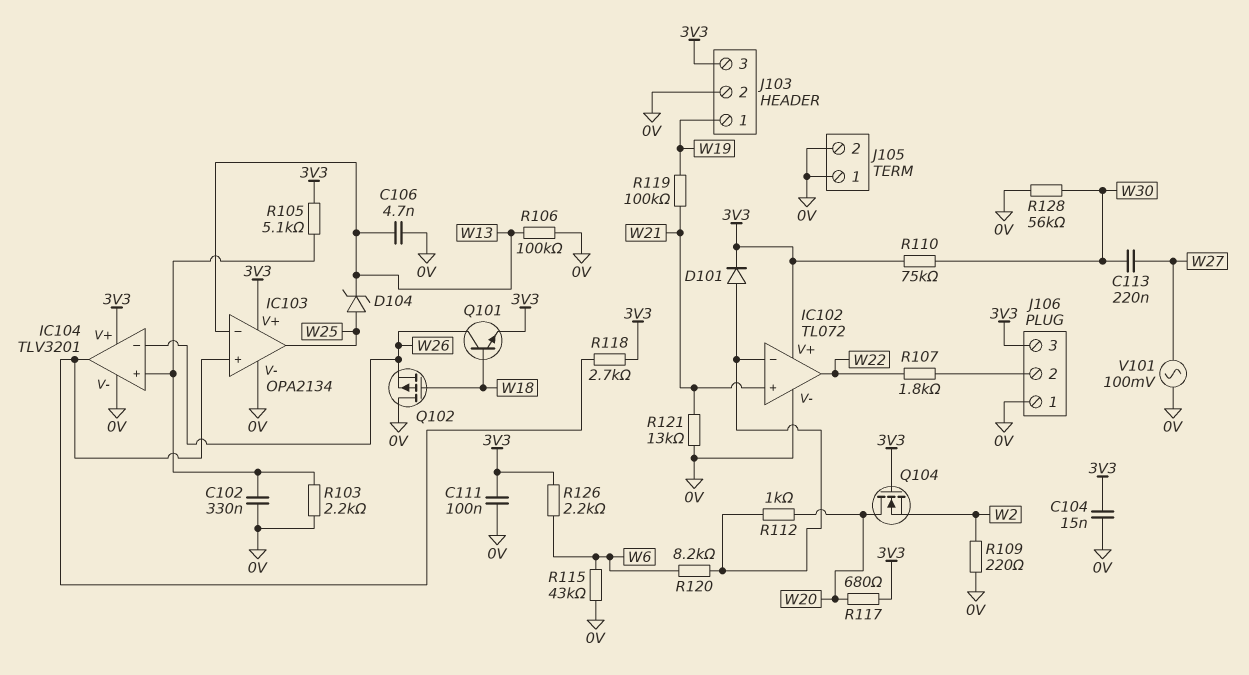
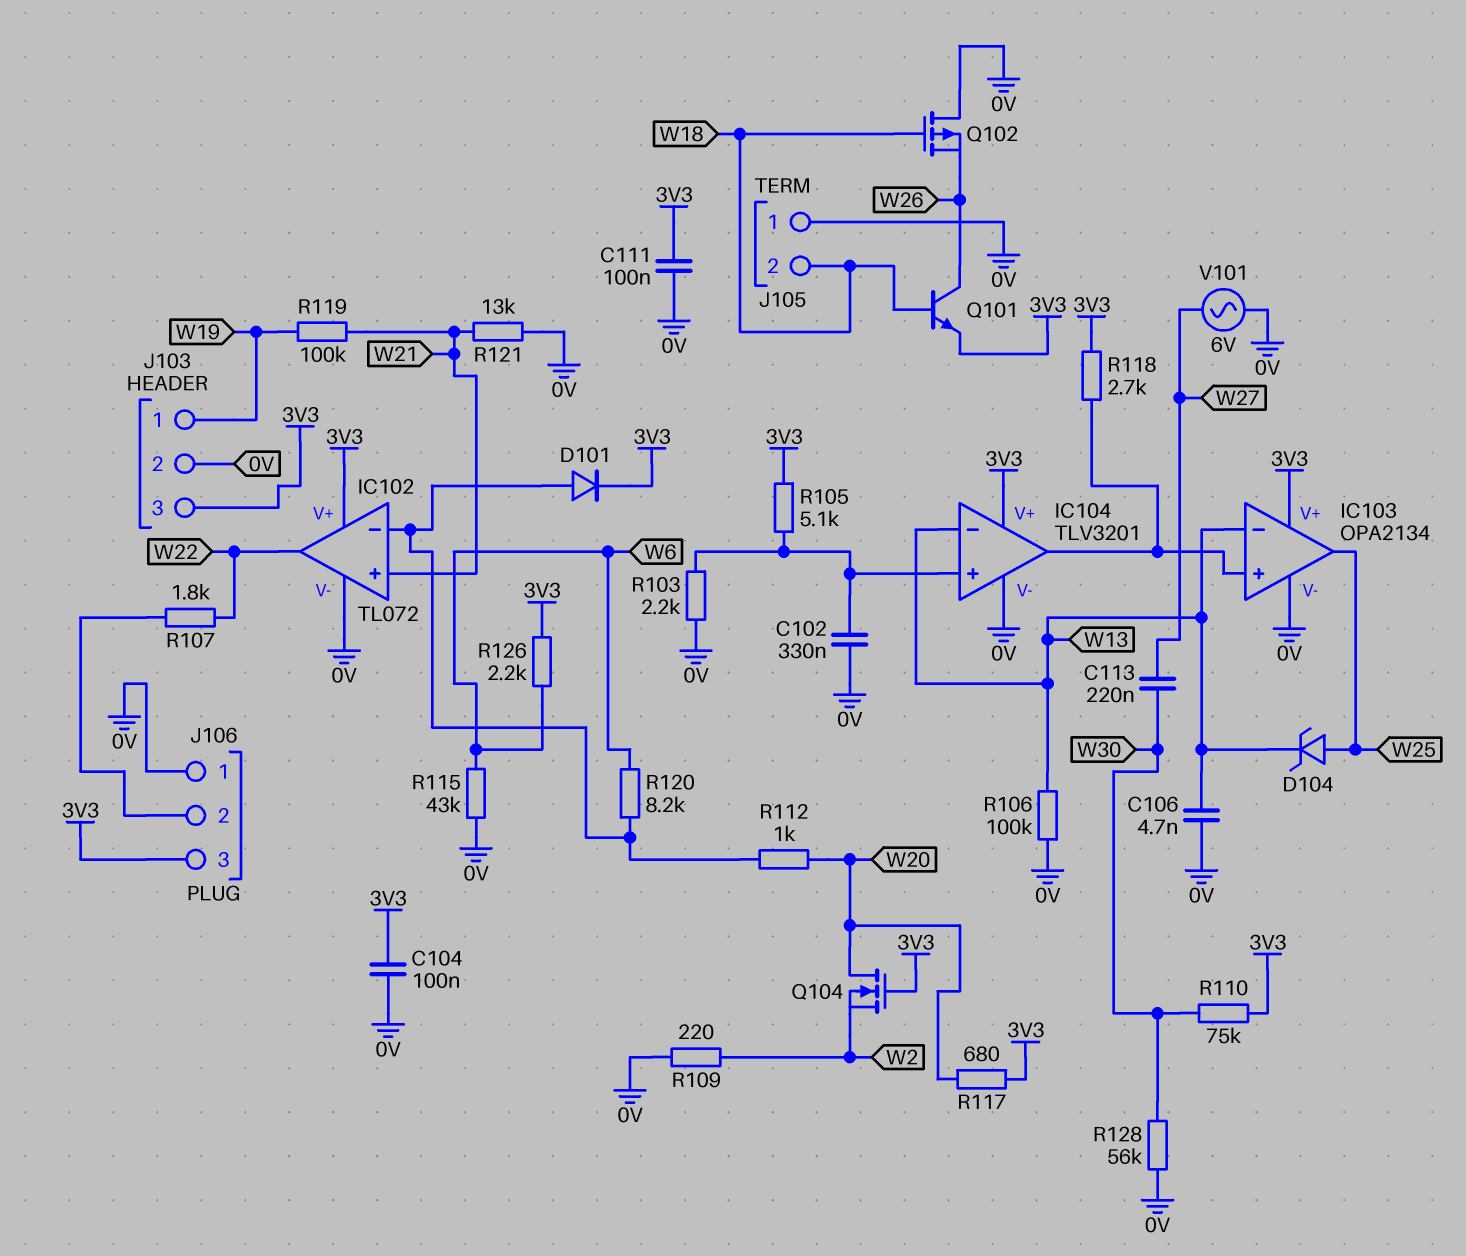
C104: 15nF (0V, 3V3) -> 100nF (0V, 3V3)
IC104 pin in-: W26 -> W13
J105 pin 2: 0V -> W18
V101: AC 100mV (0V, W27) -> AC 6V (0V, W27)

